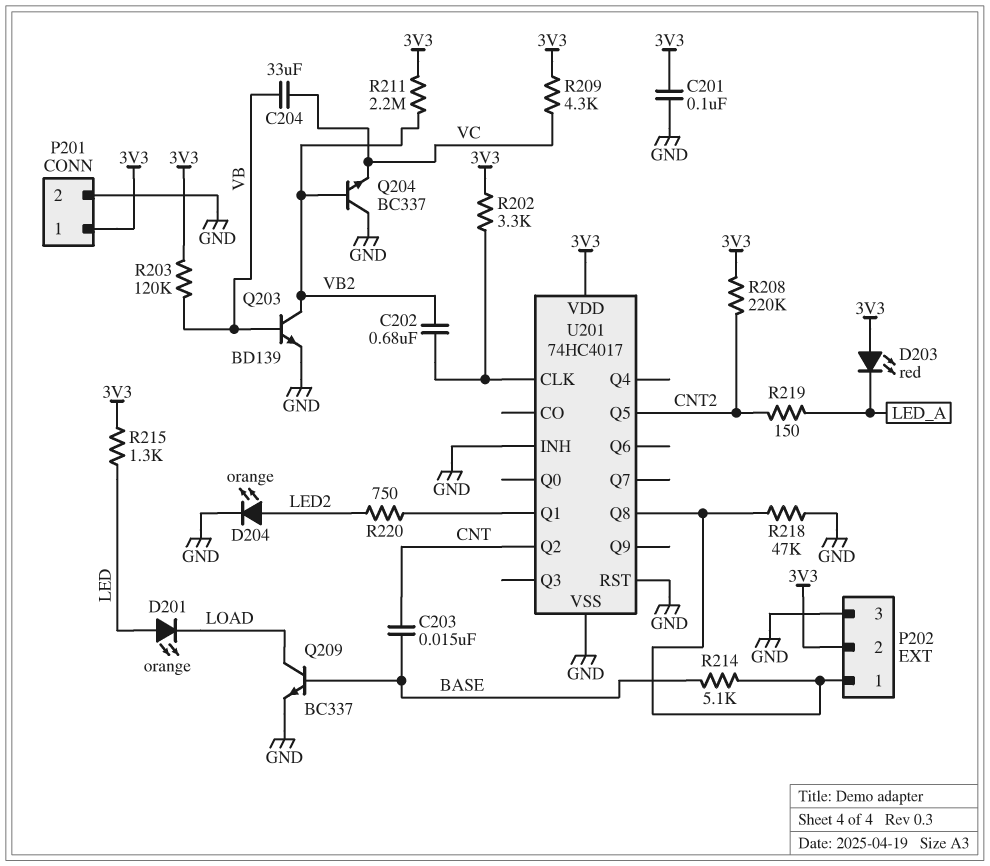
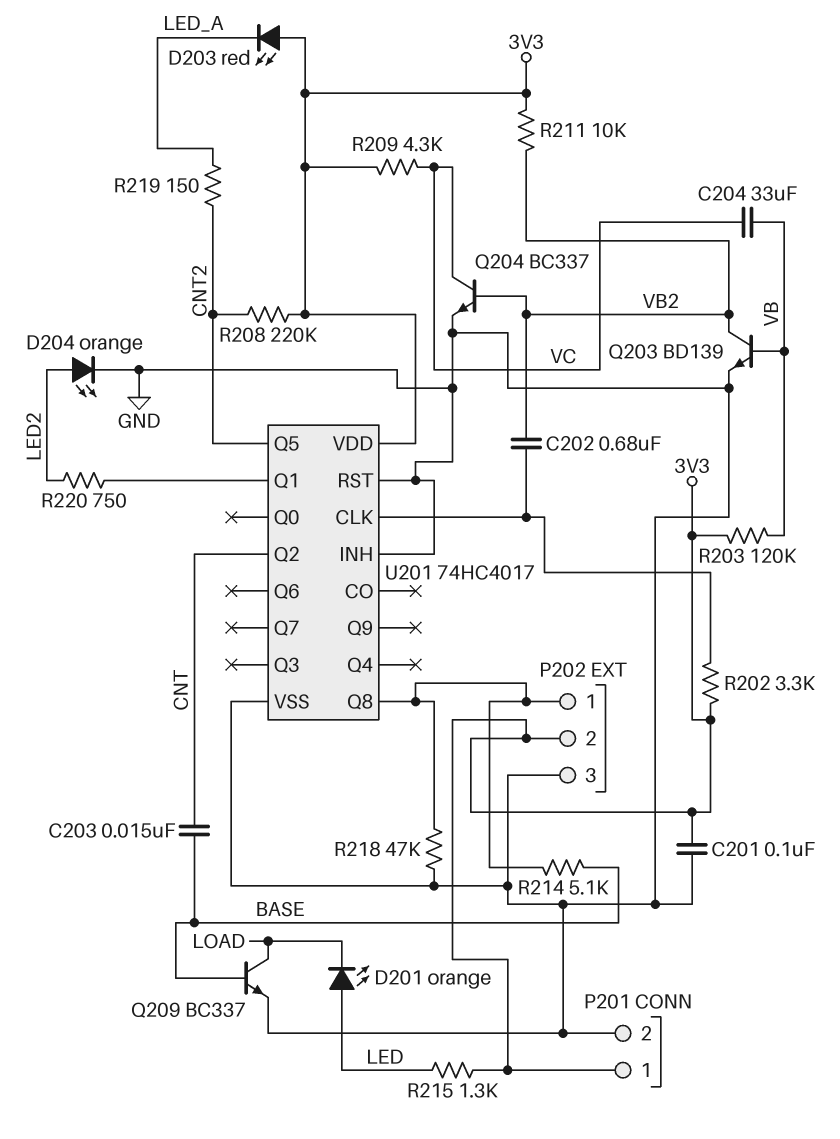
Q204: NPN BC337 (B VB2, C GND, E VC) -> NPN BC337 (B VB2, C VC, E GND)
R211: 2.2M (3V3, VB2) -> 10k (3V3, VB2)

